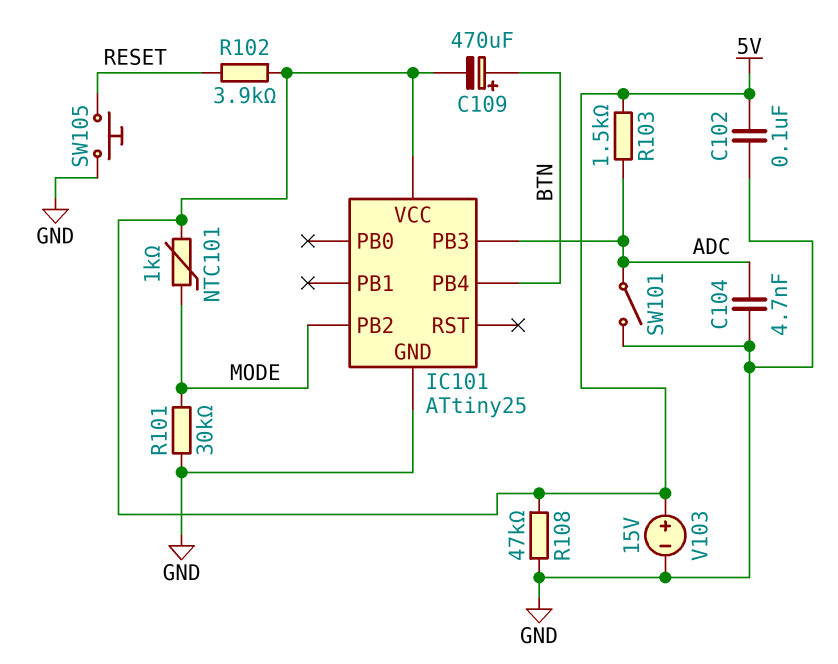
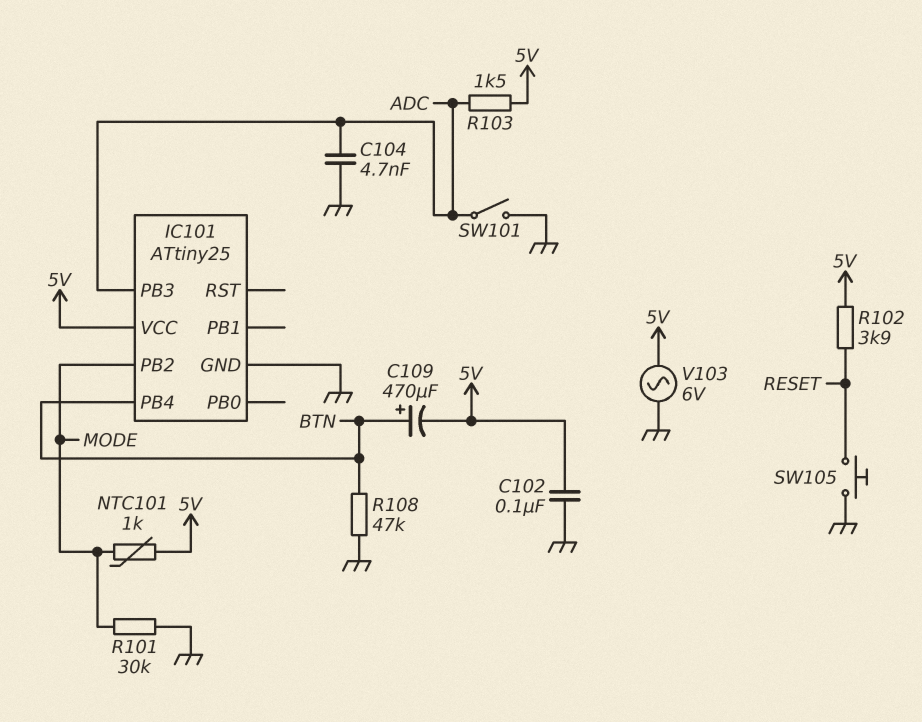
R108: 47k (5V, GND) -> 47k (BTN, GND)
V103: 15V (plus 5V, minus GND) -> AC 6V (5V, GND)

